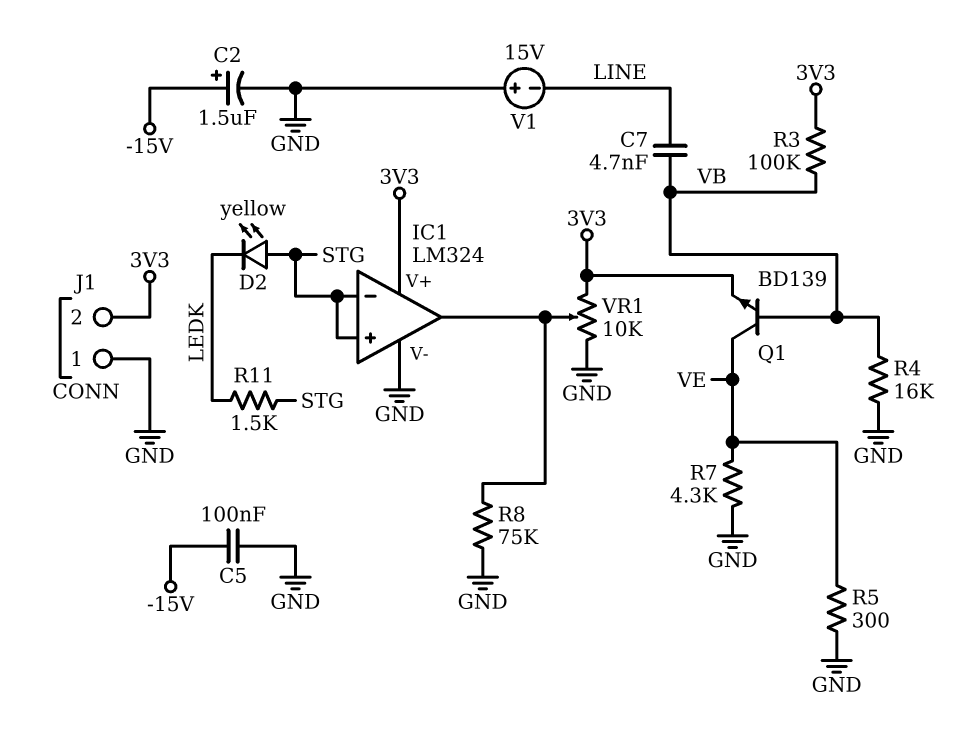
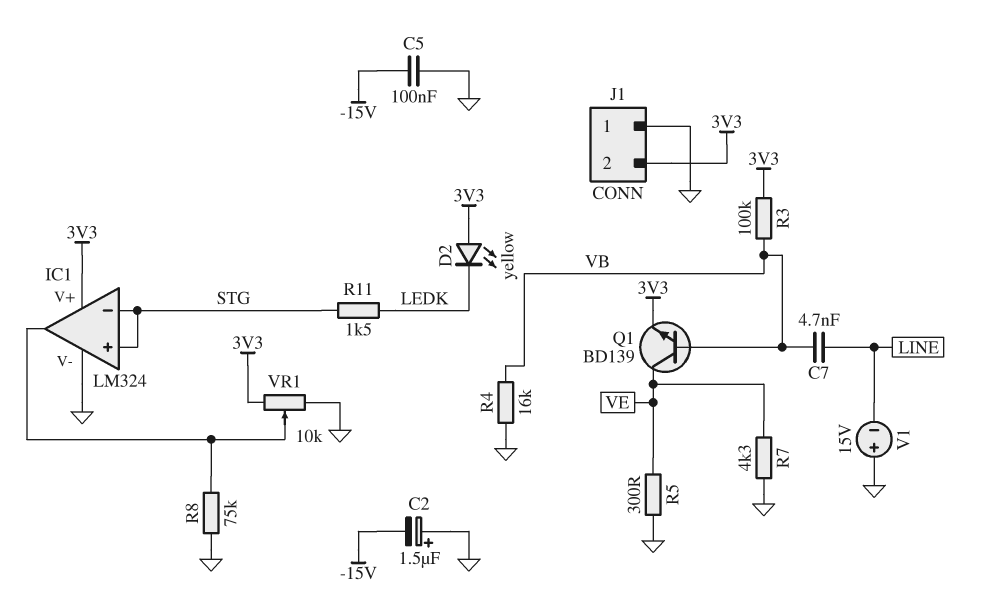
C2: 1.5uF (plus -15V, minus GND) -> 1.5uF (plus GND, minus -15V)
D2: LED yellow (A STG, K LEDK) -> LED yellow (A 3V3, K LEDK)

